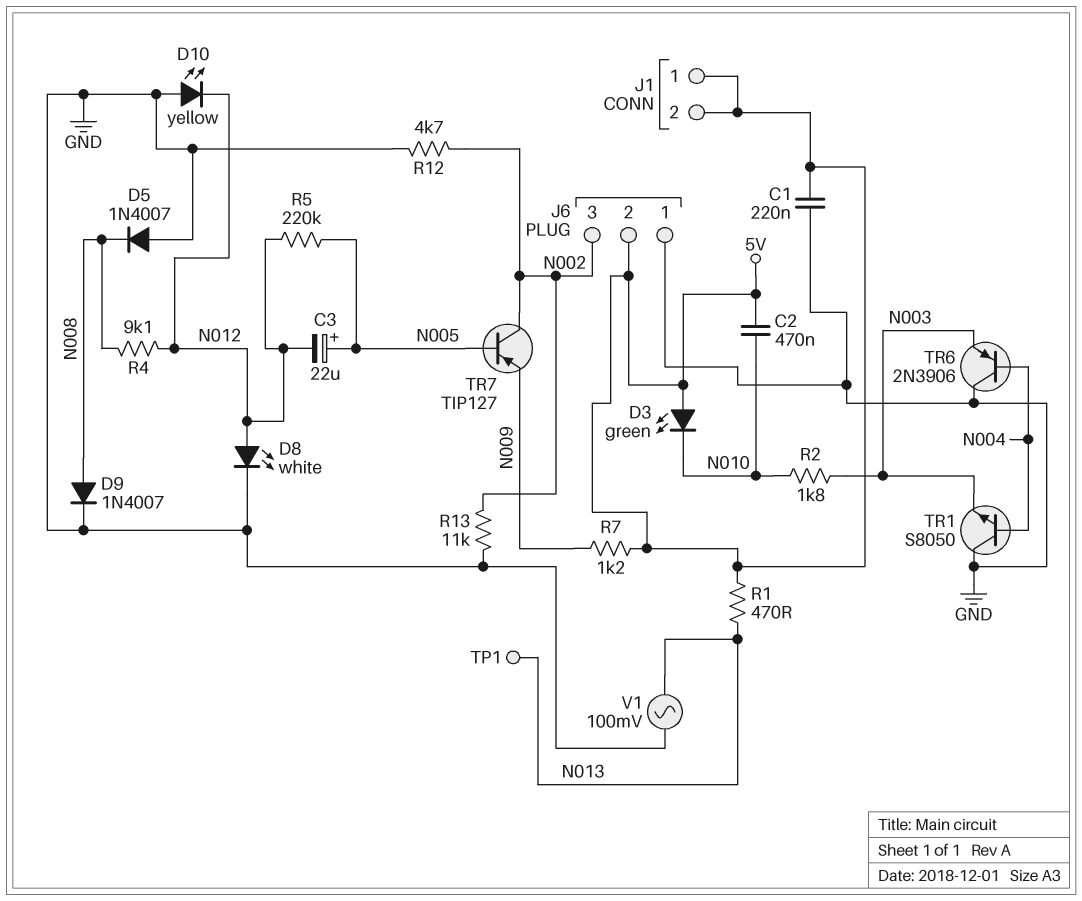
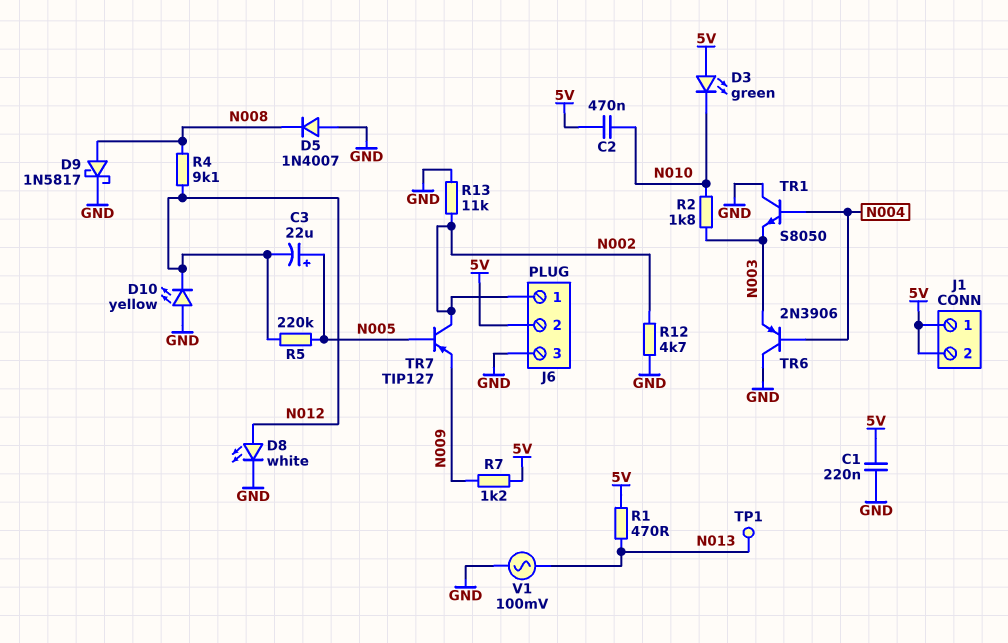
D9: diode 1N4007 (A N008, K GND) -> schottky 1N5817 (A N008, K GND)
J6 pin 1: GND -> N002
J6 pin 3: N002 -> GND

